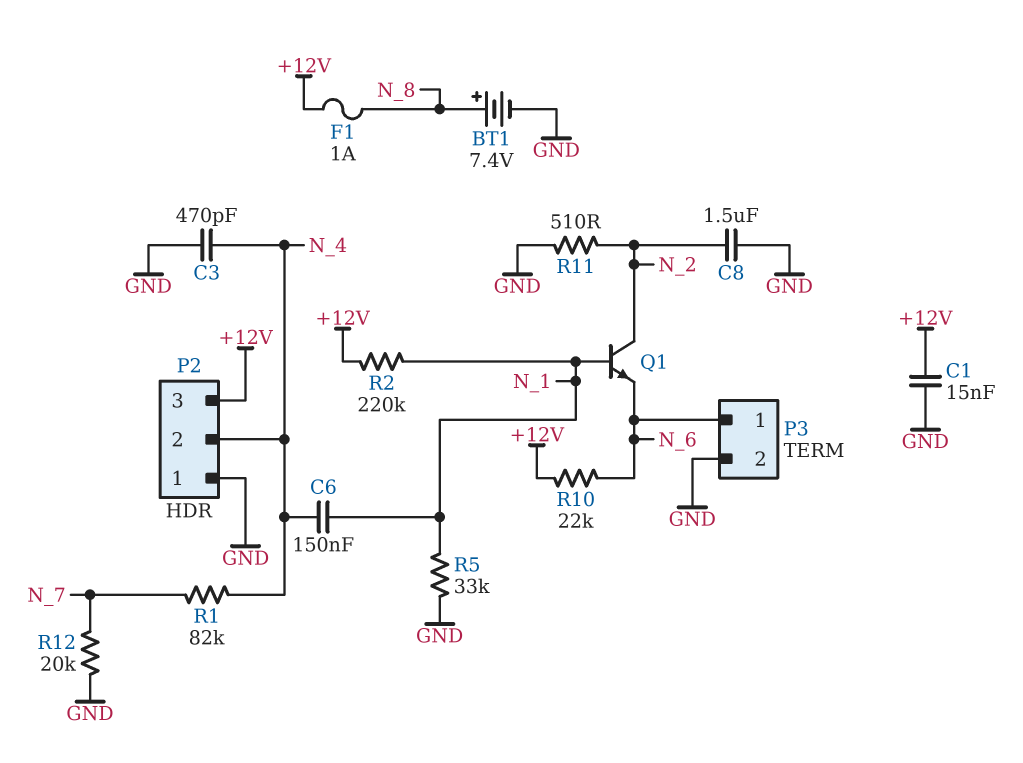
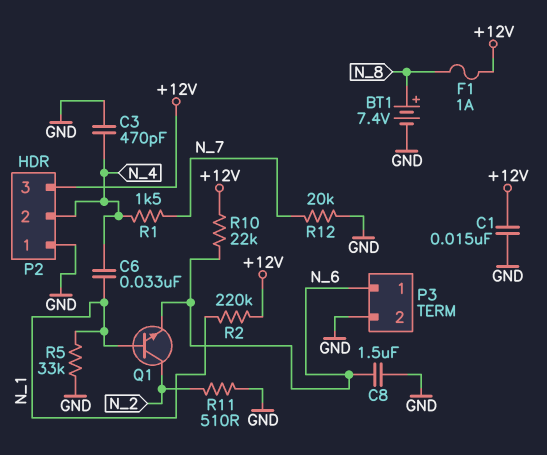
C6: 150nF (N_1, N_4) -> 33nF (N_1, N_4)
C8: 1.5uF (GND, N_2) -> 1.5uF (GND, N_6)
R1: 82k (N_4, N_7) -> 1.5k (N_4, N_7)

